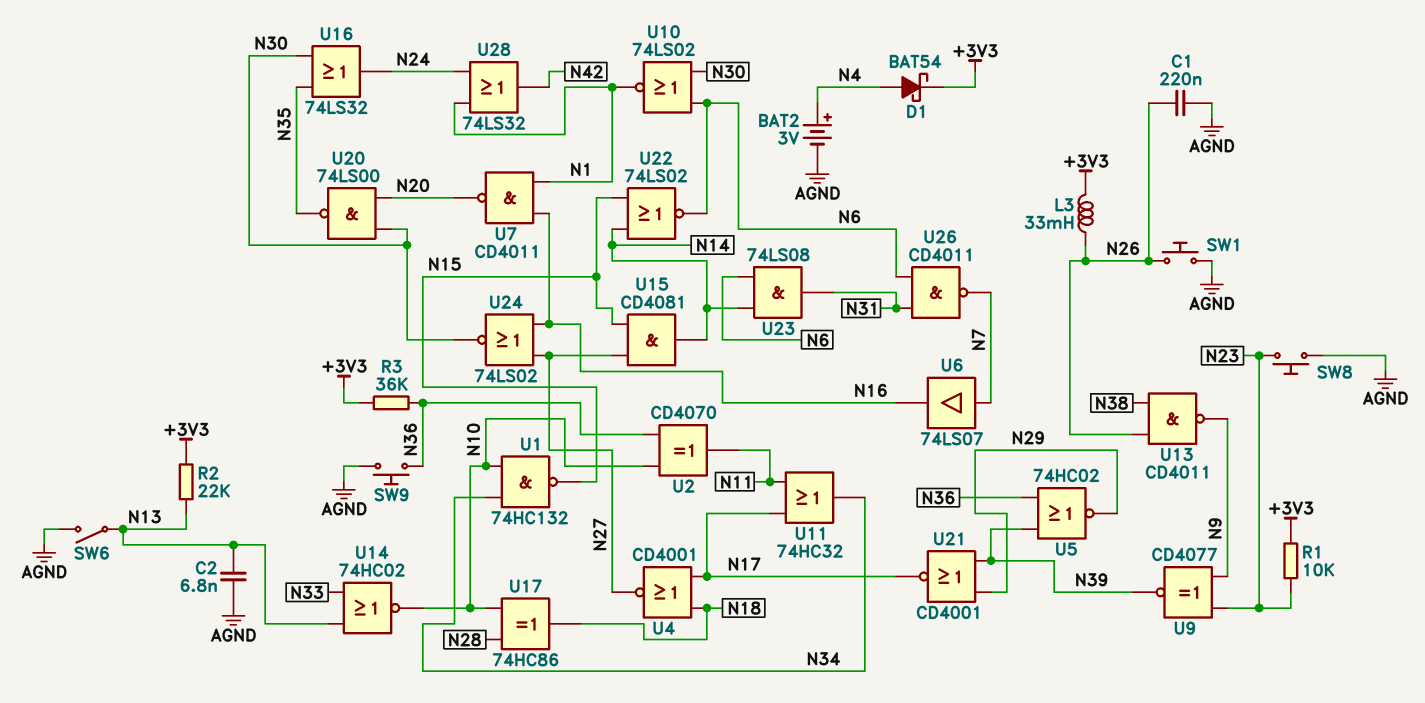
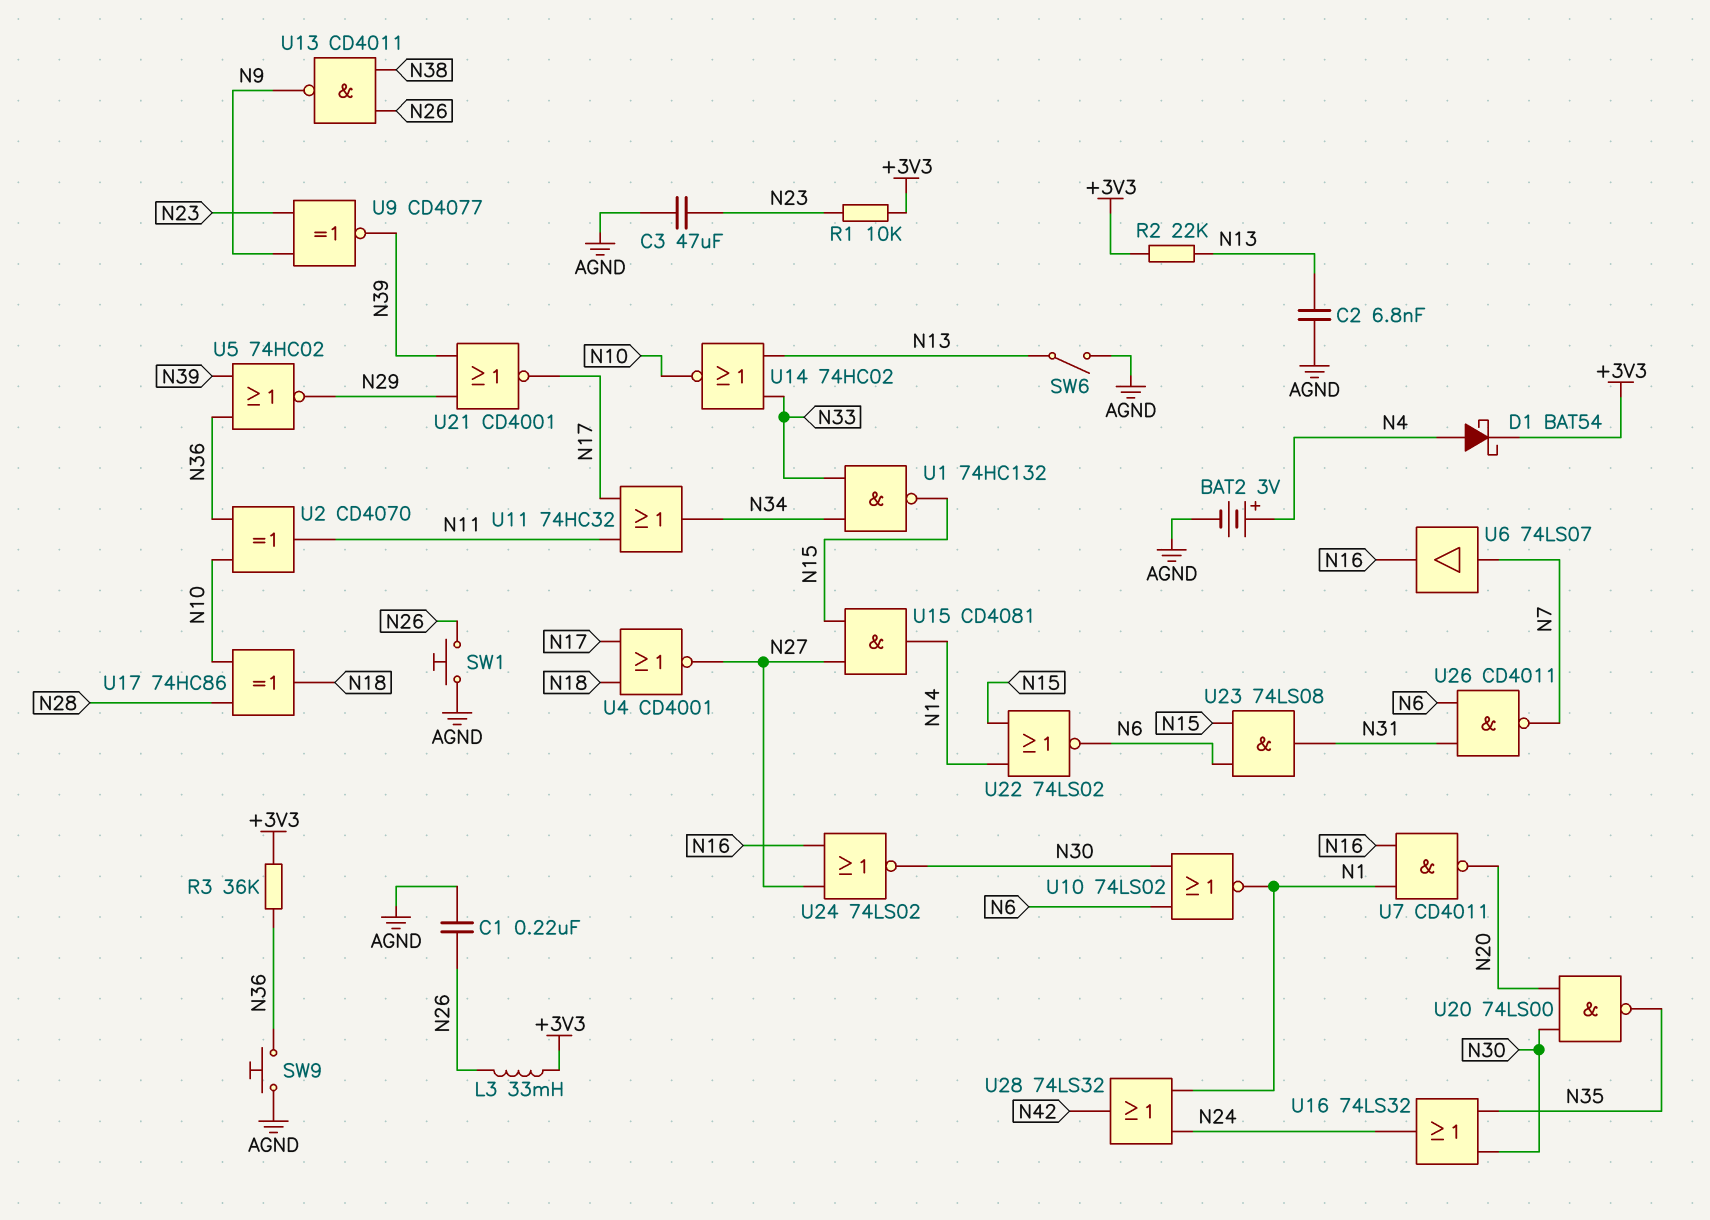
C3: none -> 47uF (AGND, N23)
SW8: button (AGND, N23) -> none
U1: NAND 74HC132 (in N10, in N34, out N15) -> NAND 74HC132 (in N33, in N34, out N15)
U23: AND 74LS08 (in N6, in N14, out N31) -> AND 74LS08 (in N6, in N15, out N31)

